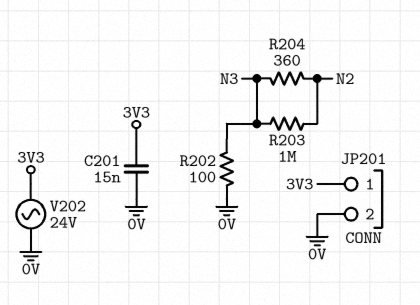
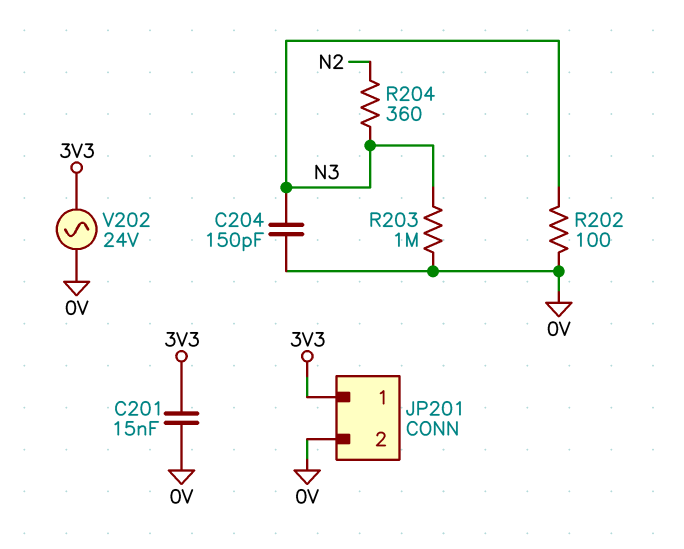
C204: none -> 150pF (0V, N3)
R203: 1M (N2, N3) -> 1M (0V, N3)

